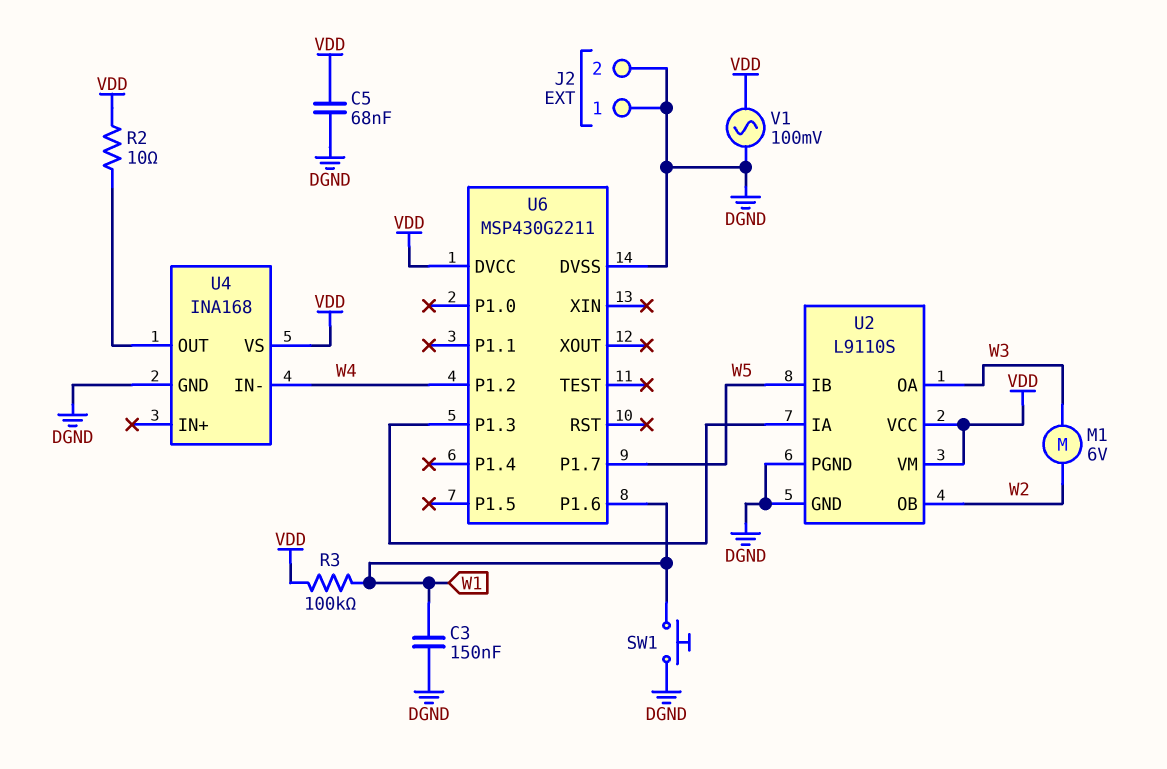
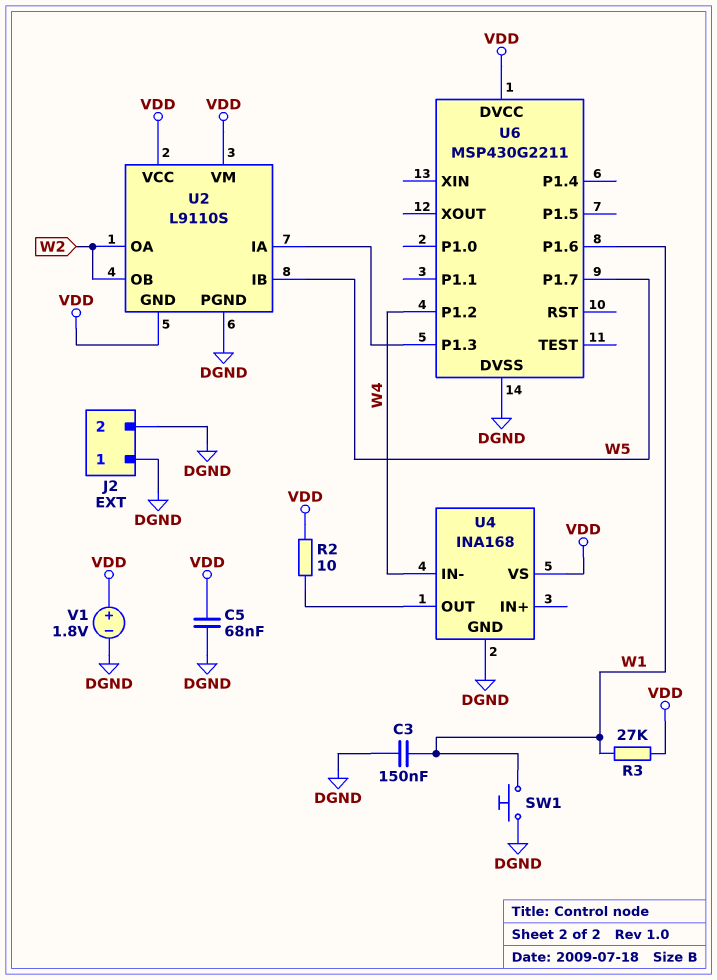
M1: motor 6V (W2, W3) -> none
R3: 100k (VDD, W1) -> 27k (VDD, W1)
U2 pin GND: DGND -> VDD
U2 pin OA: W3 -> W2
V1: AC 100mV (DGND, VDD) -> 1.8V (plus VDD, minus DGND)

